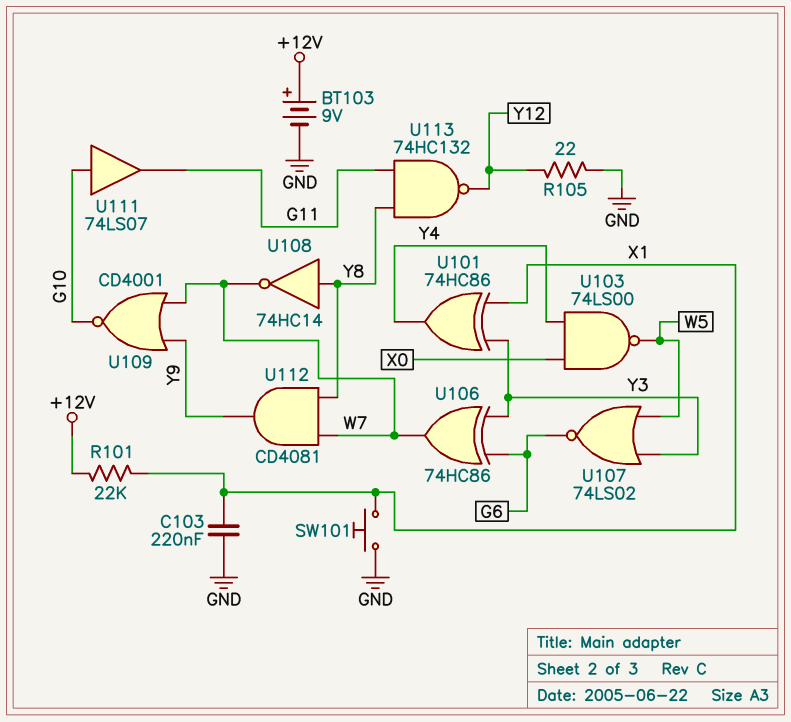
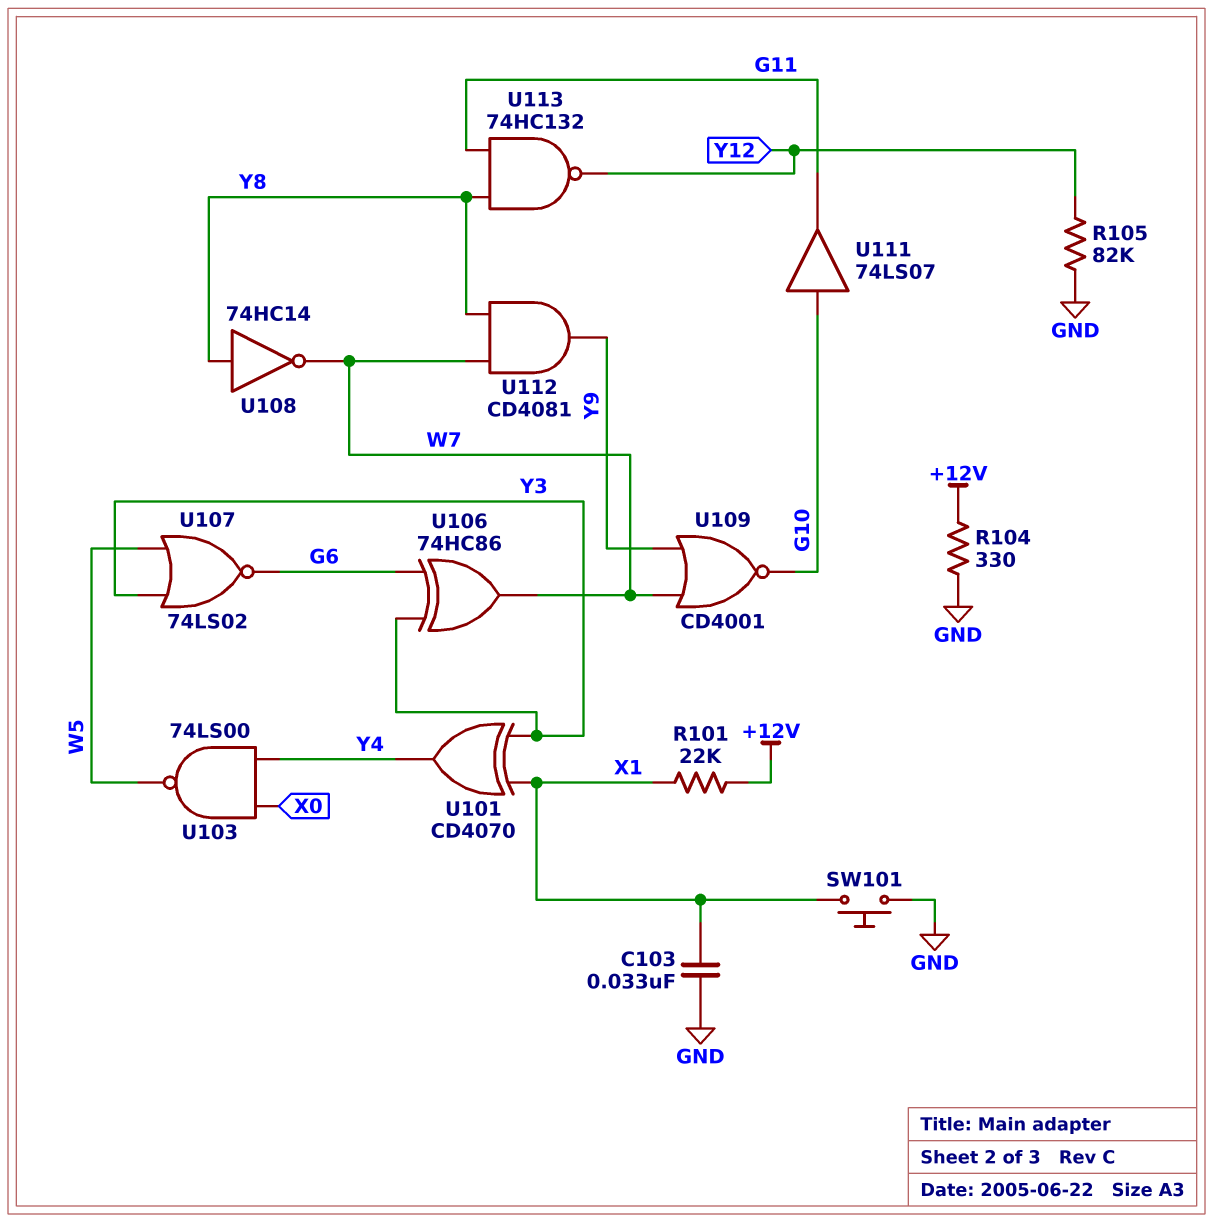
BT103: 9V (plus +12V, minus GND) -> none
C103: 220nF (GND, X1) -> 33nF (GND, X1)
R104: none -> 330 (+12V, GND)
R105: 22 (GND, Y12) -> 82k (GND, Y12)
U101: XOR 74HC86 (in X1, in Y3, out Y4) -> XOR CD4070 (in X1, in Y3, out Y4)

